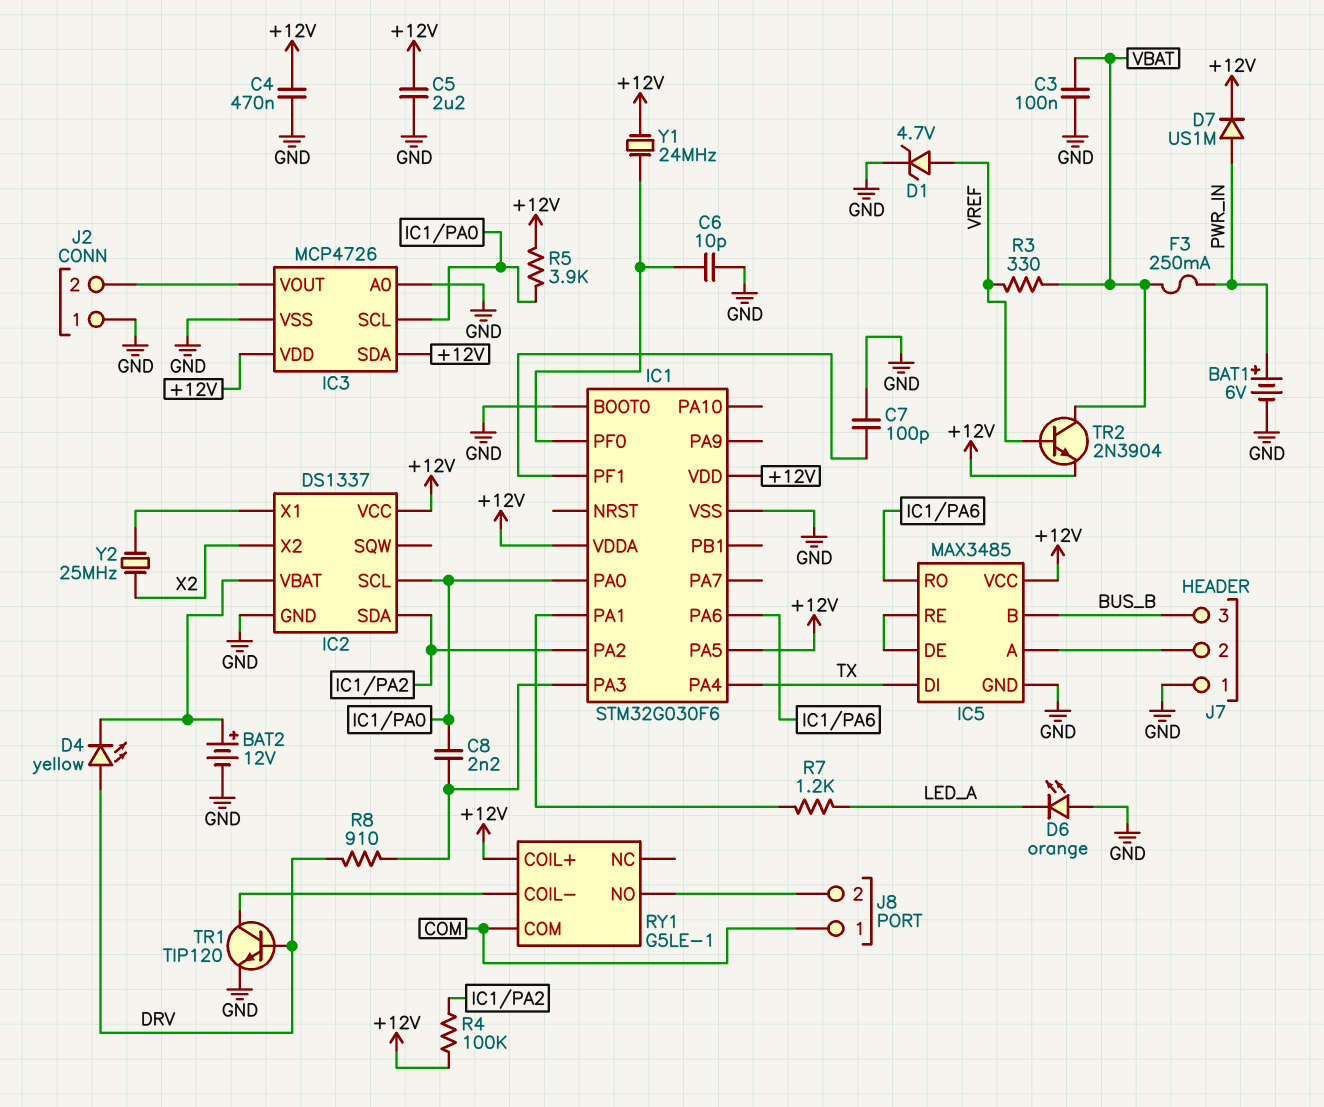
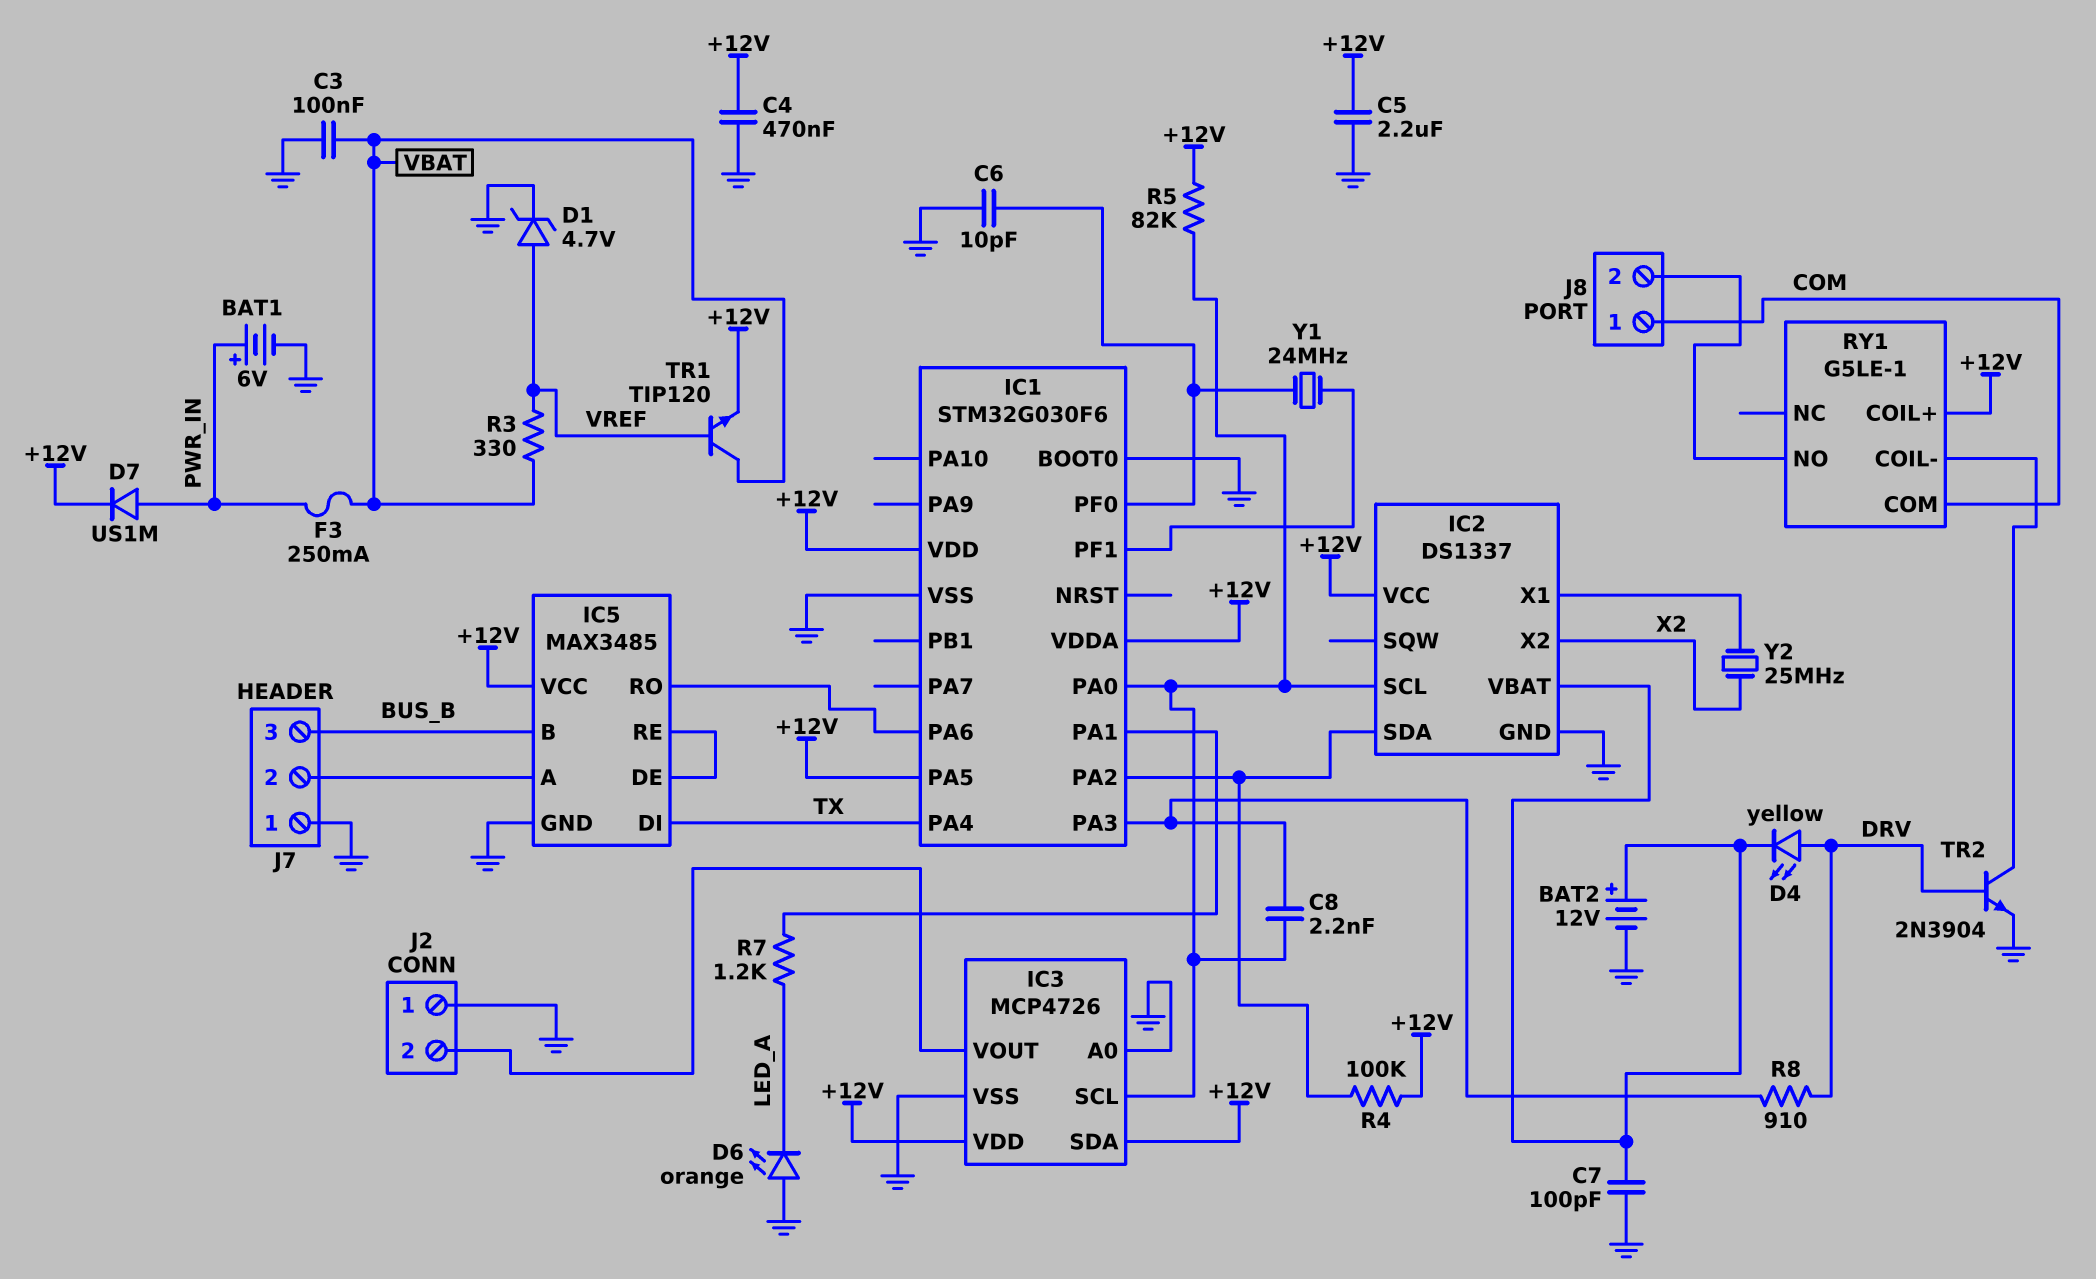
C7: 100pF (GND, IC1/PF1) -> 100pF (GND, IC2/VBAT)
R5: 3.9k (+12V, IC1/PA0) -> 82k (+12V, IC1/PA0)
TR1: NPN TIP120 (B DRV, C RY1/COIL-, E GND) -> NPN TIP120 (B VREF, C VBAT, E +12V)
TR2: NPN 2N3904 (B VREF, C VBAT, E +12V) -> NPN 2N3904 (B DRV, C RY1/COIL-, E GND)
Y1: 24MHz (+12V, IC1/PF0) -> 24MHz (IC1/PF0, IC1/PF1)

